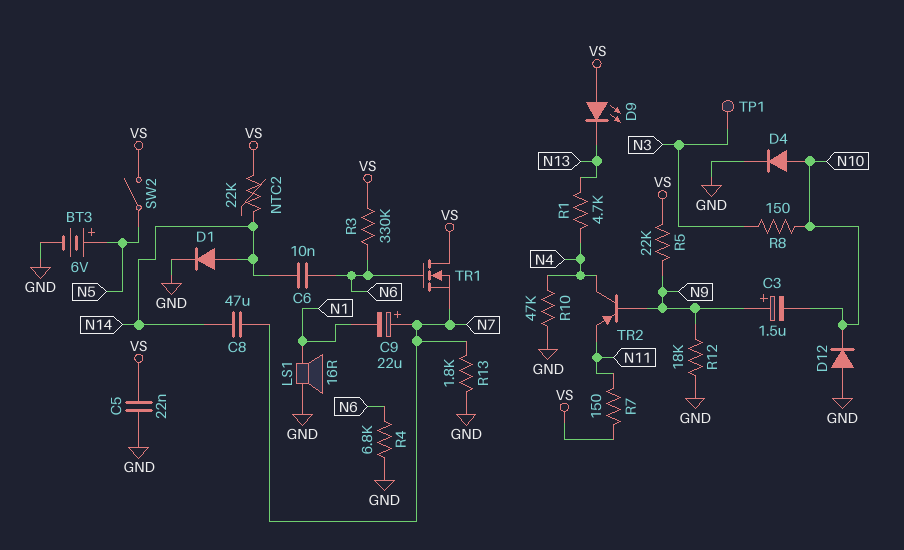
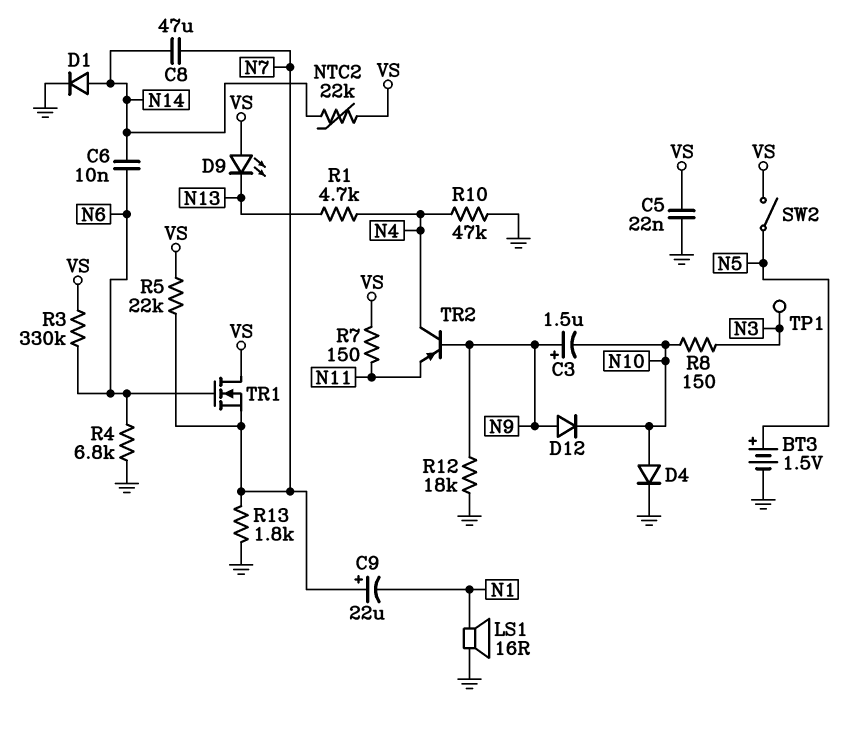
BT3: 6V (plus N5, minus GND) -> 1.5V (plus N5, minus GND)
D12: diode (A GND, K N10) -> diode (A N9, K N10)
R5: 22k (N9, VS) -> 22k (N7, VS)

